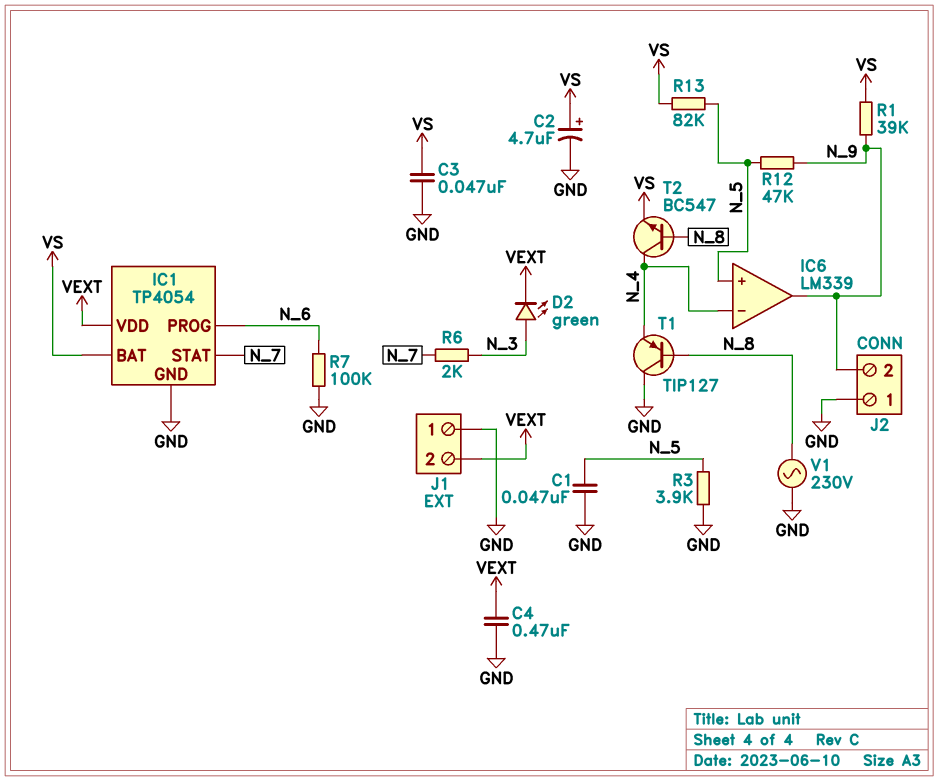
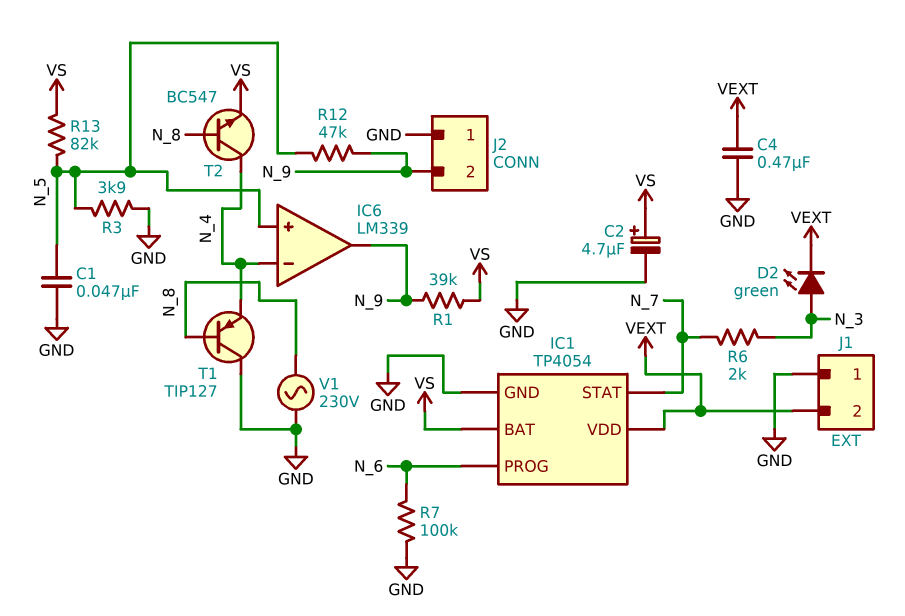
C3: 47nF (GND, VS) -> none

